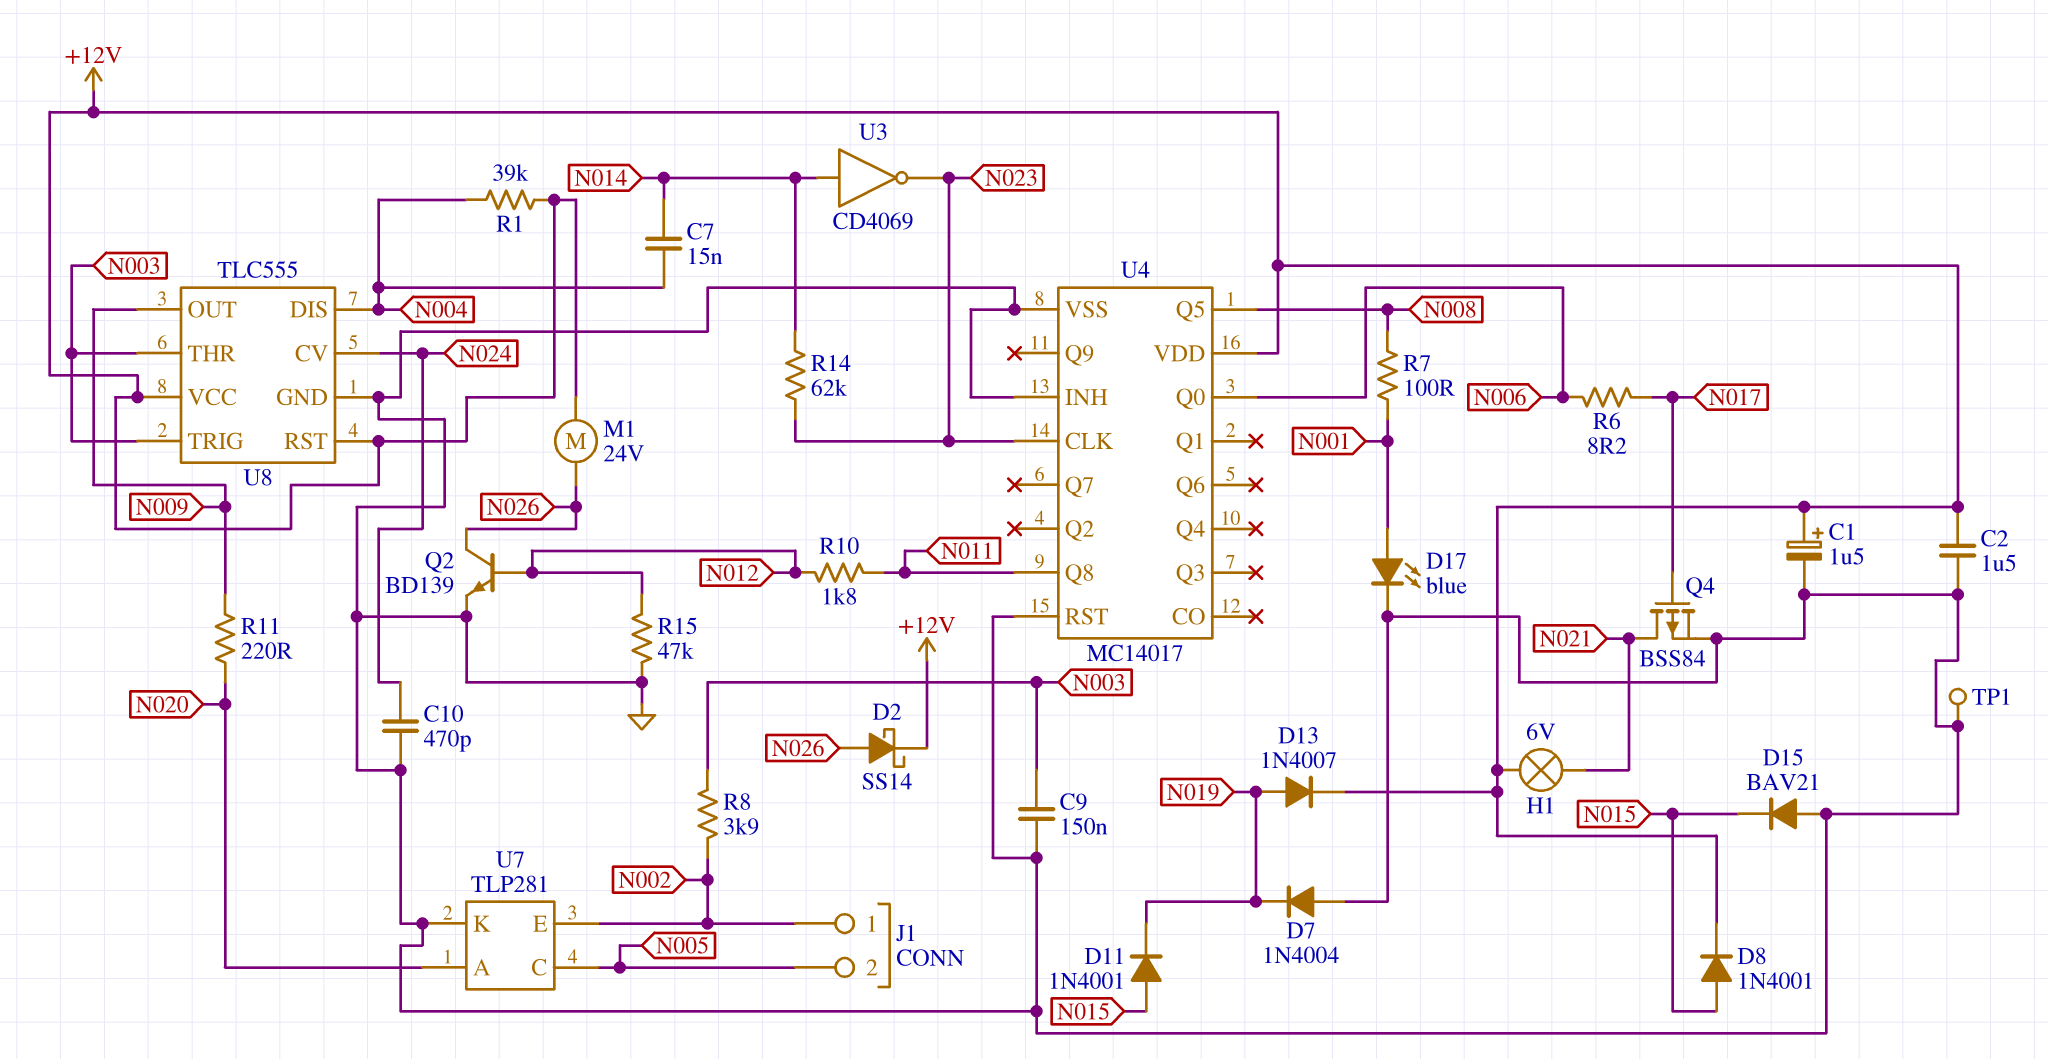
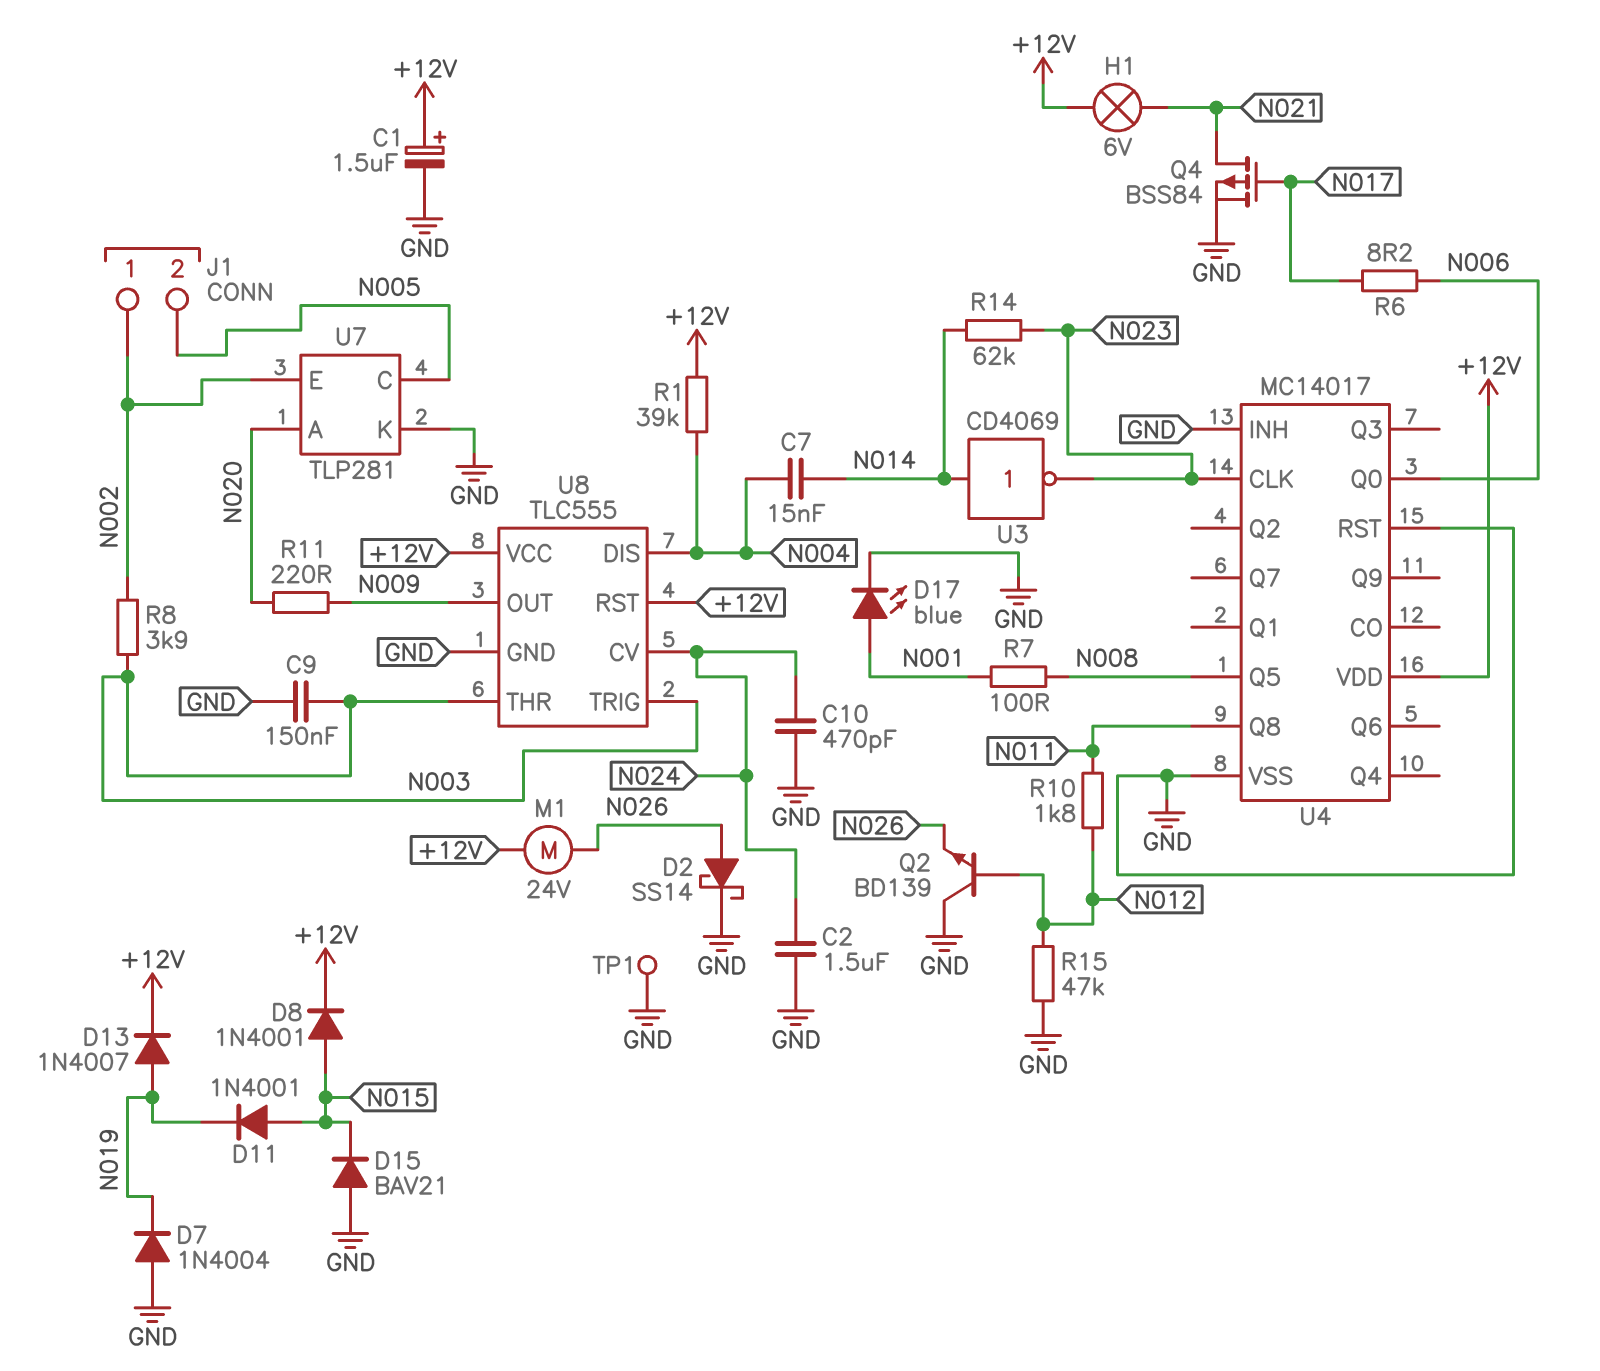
C2: 1.5uF (+12V, GND) -> 1.5uF (GND, N024)
D2: schottky SS14 (A N026, K +12V) -> schottky SS14 (A N026, K GND)
Q2: NPN BD139 (B N012, C N026, E GND) -> NPN BD139 (B N012, C GND, E N026)

